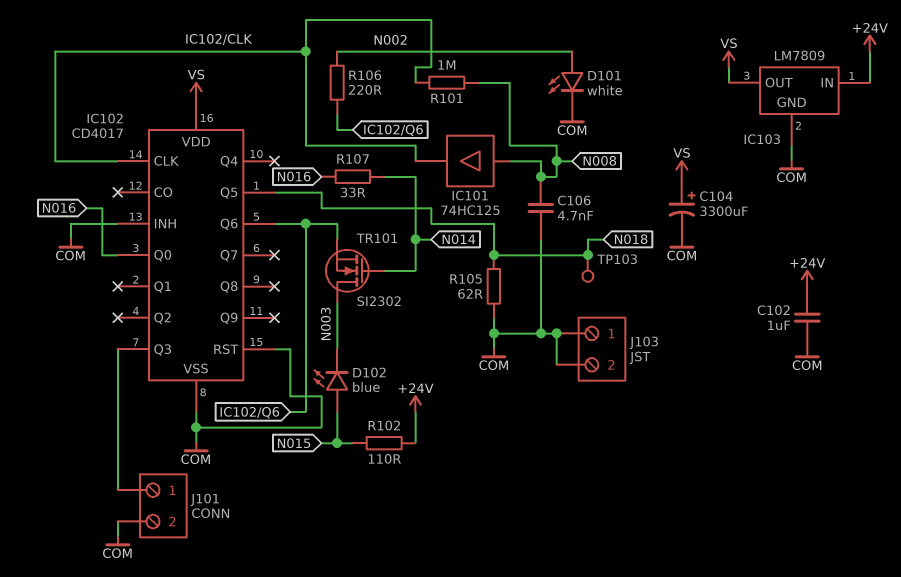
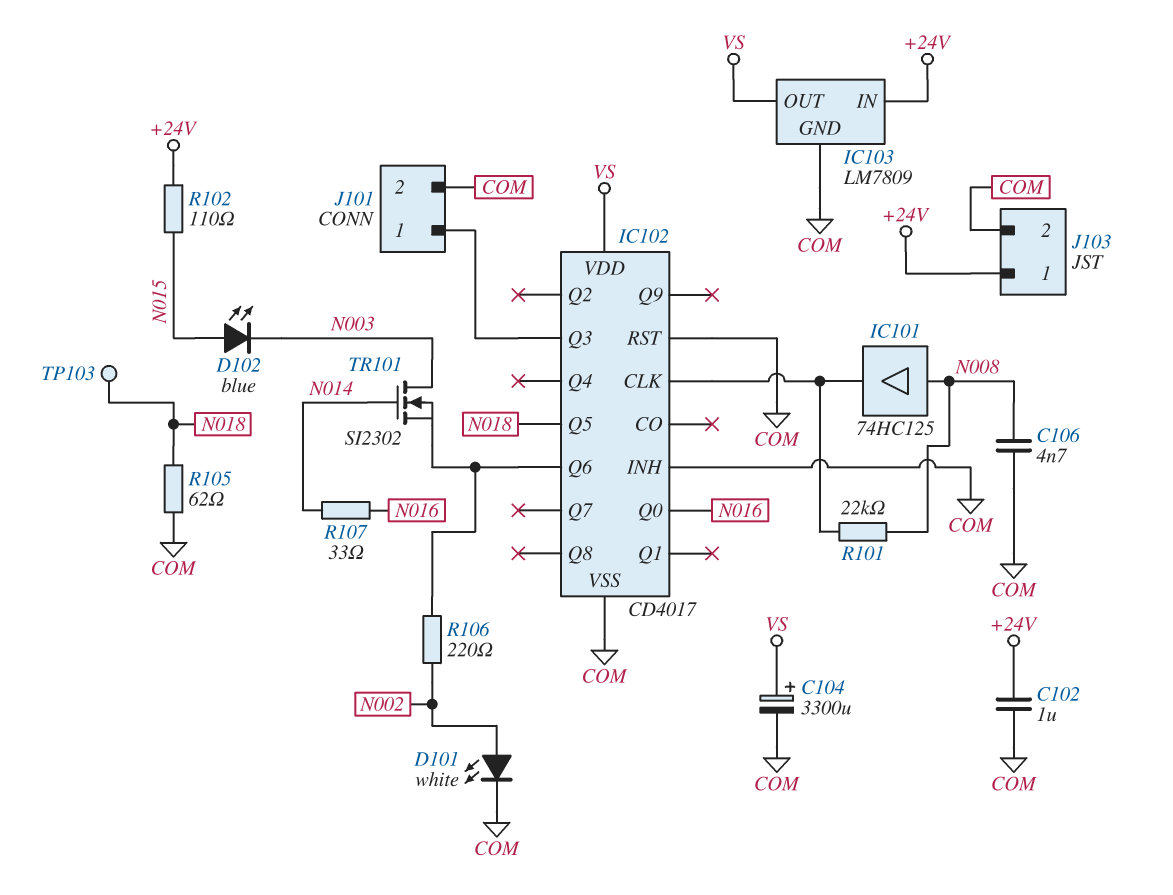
J103 pin 1: COM -> +24V
R101: 1M (IC102/CLK, N008) -> 22k (IC102/CLK, N008)

